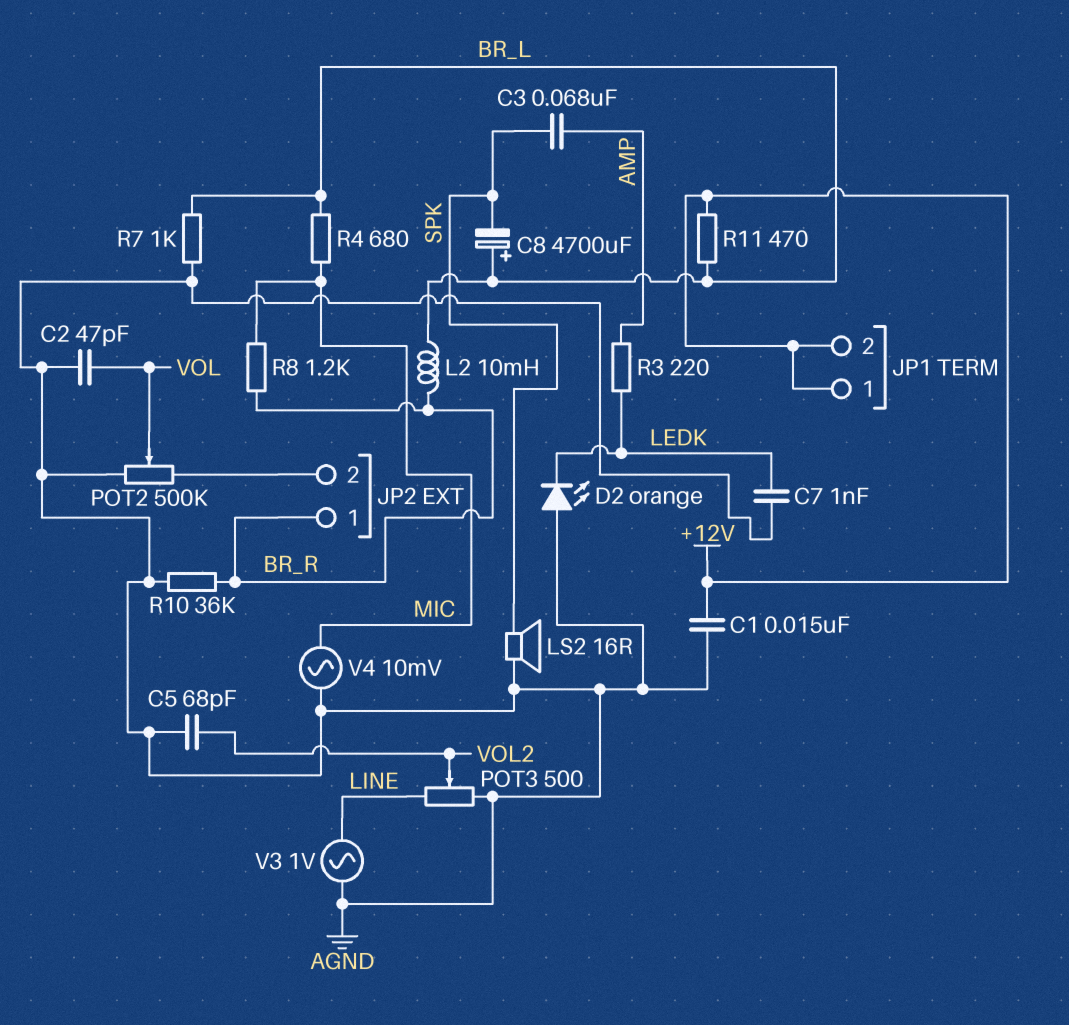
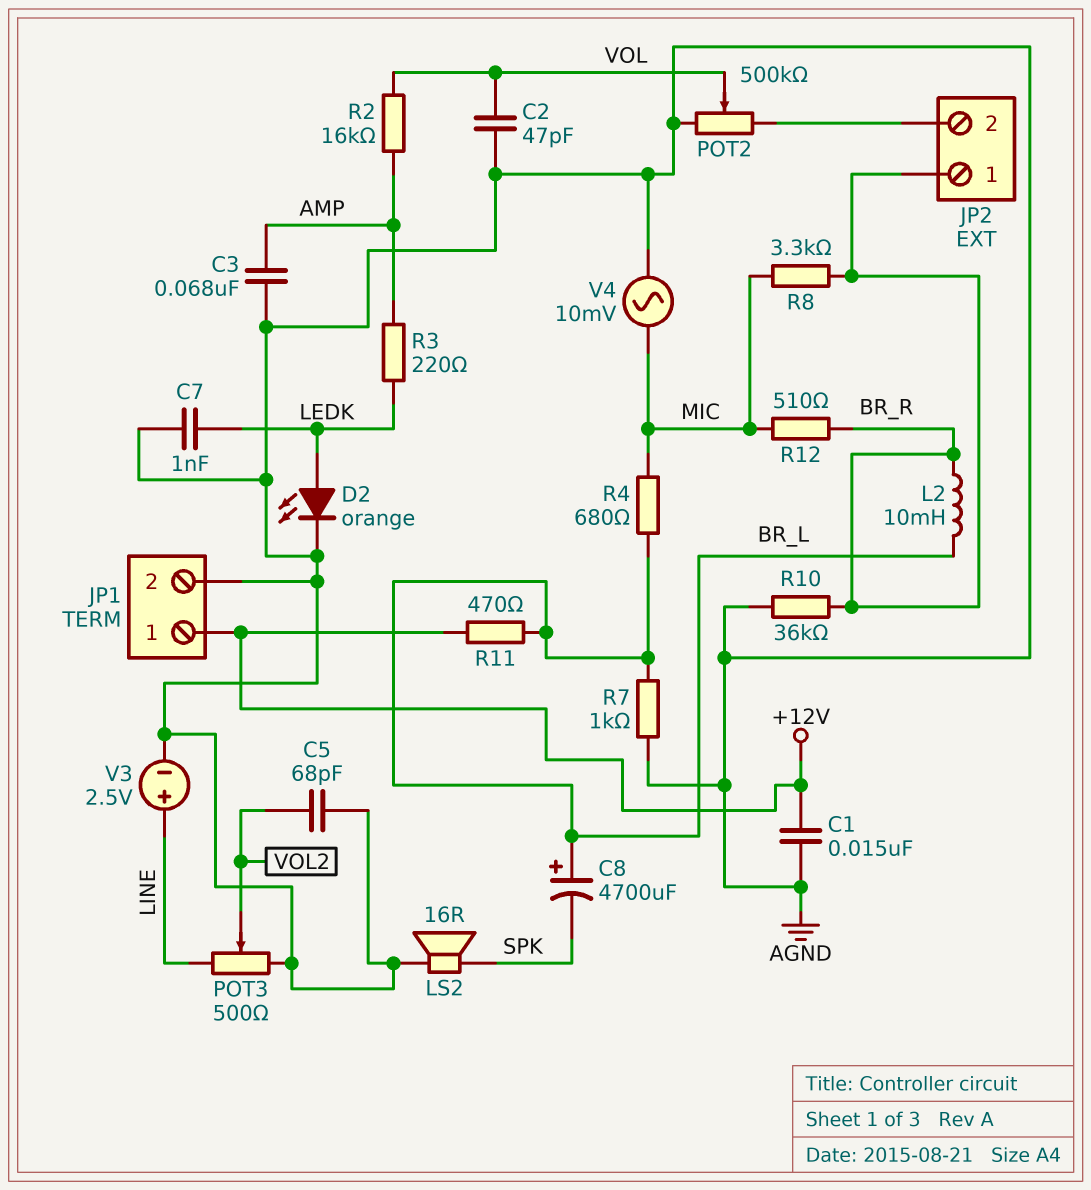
C3: 68nF (AMP, SPK) -> 68nF (AGND, AMP)
D2: LED orange (A AGND, K LEDK) -> LED orange (A LEDK, K AGND)
JP1 pin 2: +12V -> AGND
R2: none -> 16k (AMP, VOL)
R8: 1.2k (BR_R, MIC) -> 3.3k (BR_R, MIC)
R12: none -> 510 (BR_R, MIC)
V3: AC 1V (AGND, LINE) -> 2.5V (plus LINE, minus AGND)

